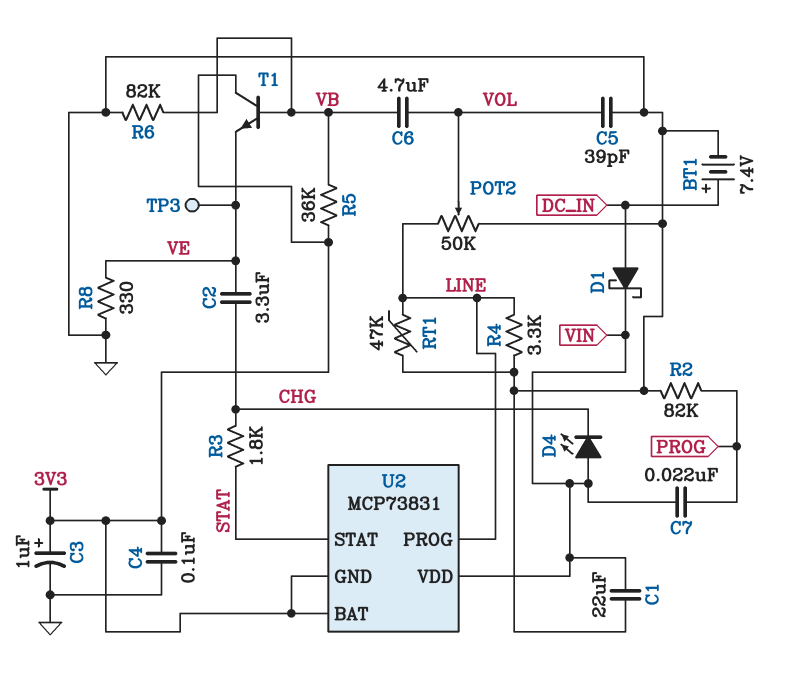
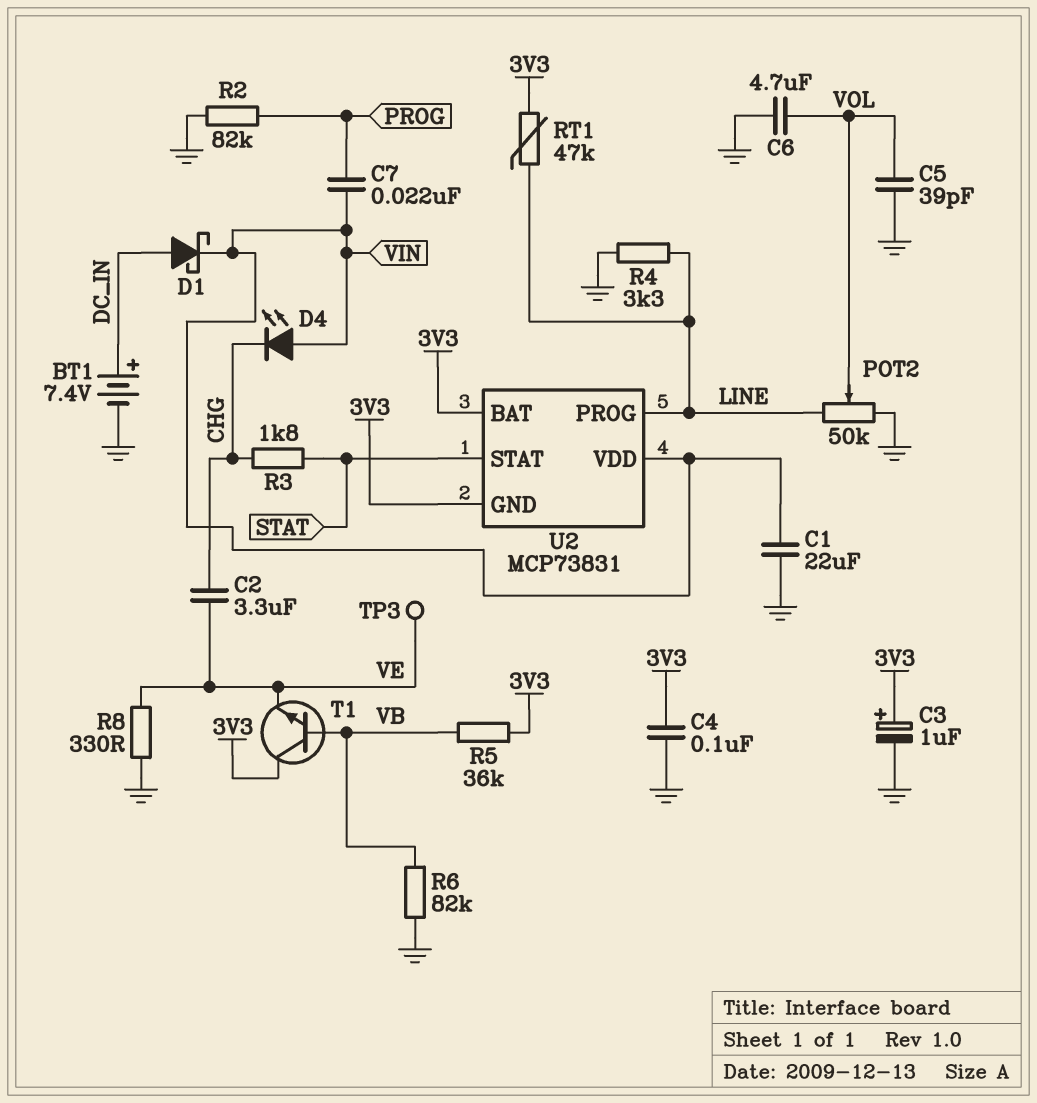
C6: 4.7uF (VB, VOL) -> 4.7uF (GND, VOL)
RT1: 47k (GND, LINE) -> 47k (3V3, LINE)

